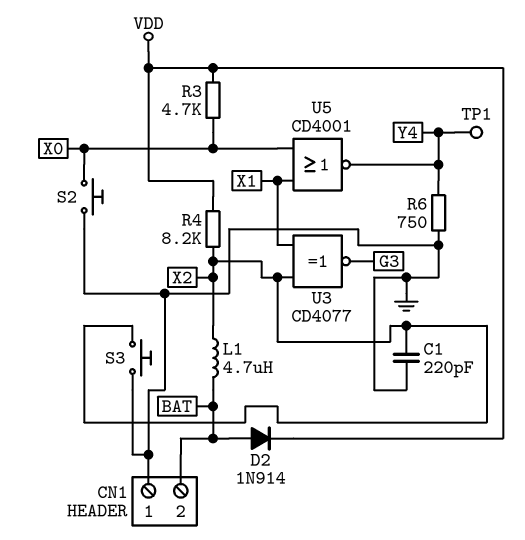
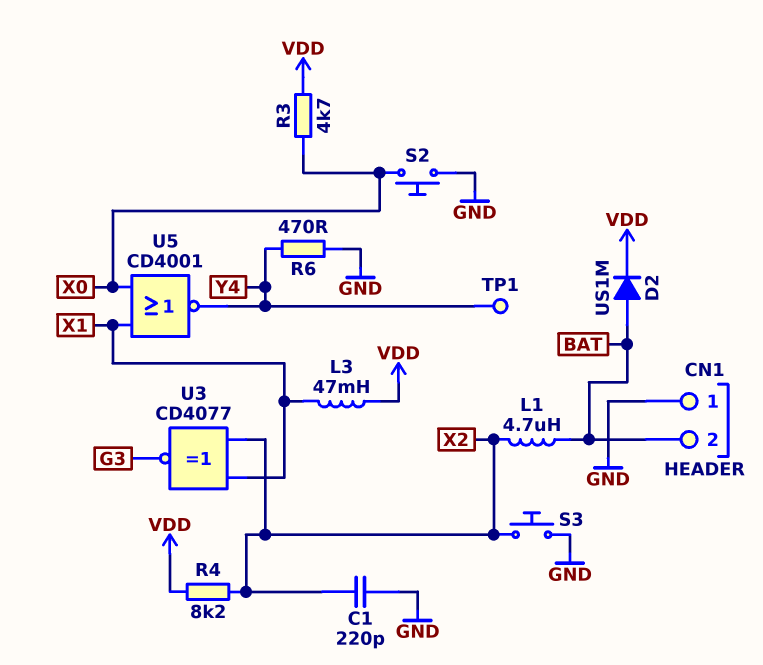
D2: diode 1N914 (A BAT, K VDD) -> diode US1M (A BAT, K VDD)
L3: none -> 47mH (VDD, X1)
R6: 750 (GND, Y4) -> 470 (GND, Y4)

